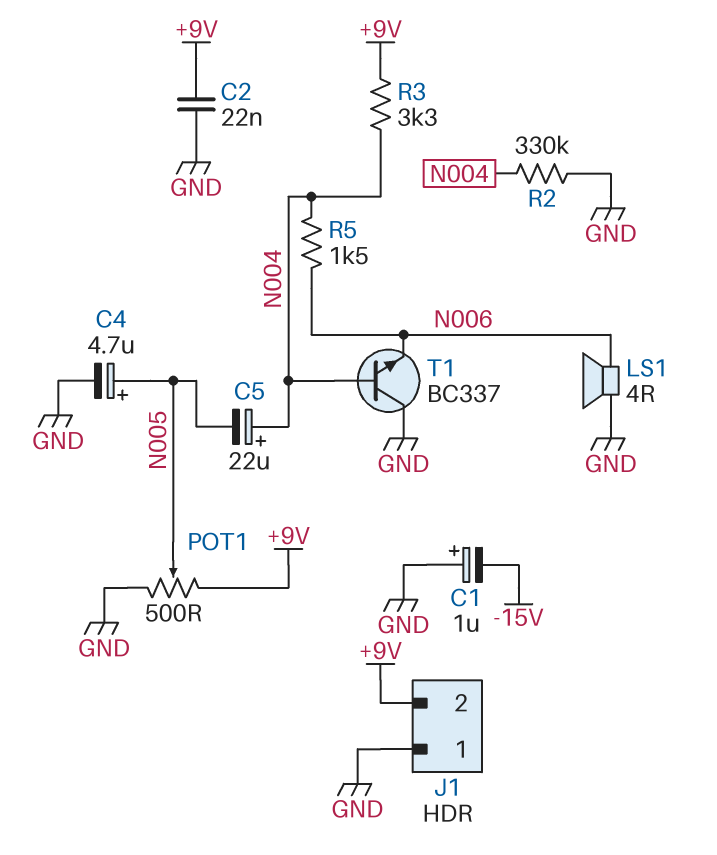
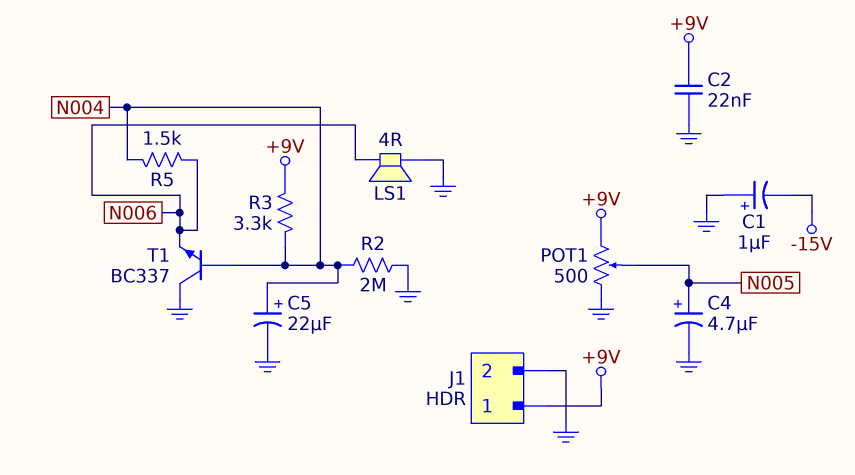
C5: 22uF (plus N004, minus N005) -> 22uF (plus N004, minus GND)
J1 pin 1: GND -> +9V
J1 pin 2: +9V -> GND
R2: 330k (GND, N004) -> 2M (GND, N004)

